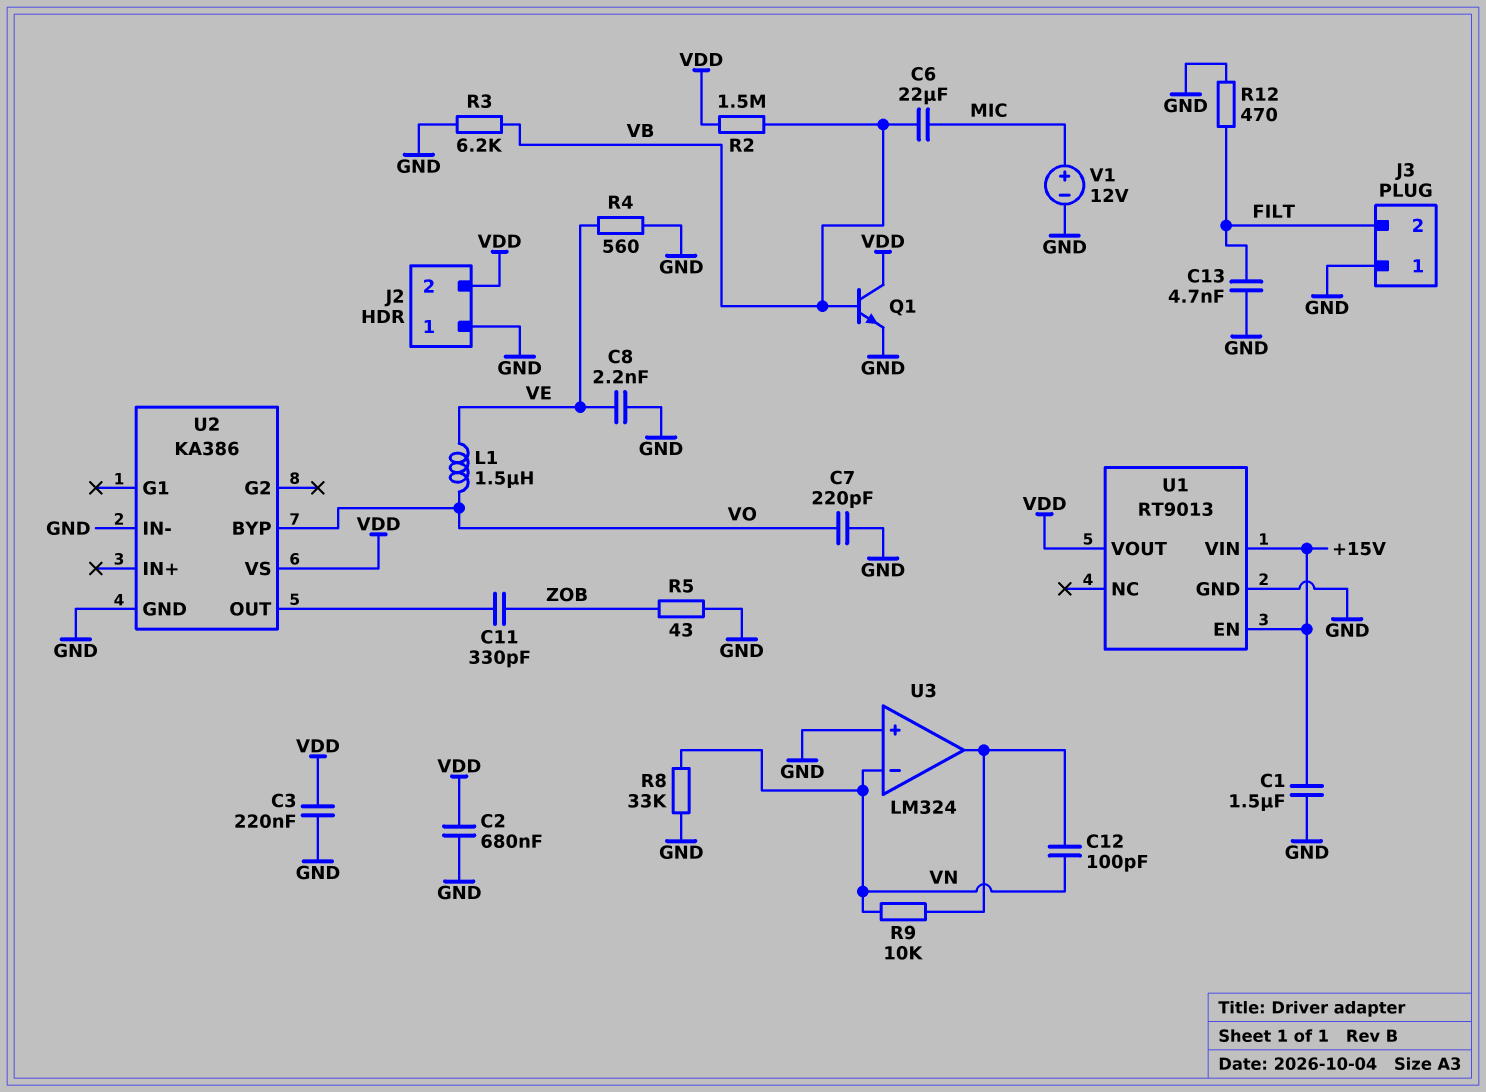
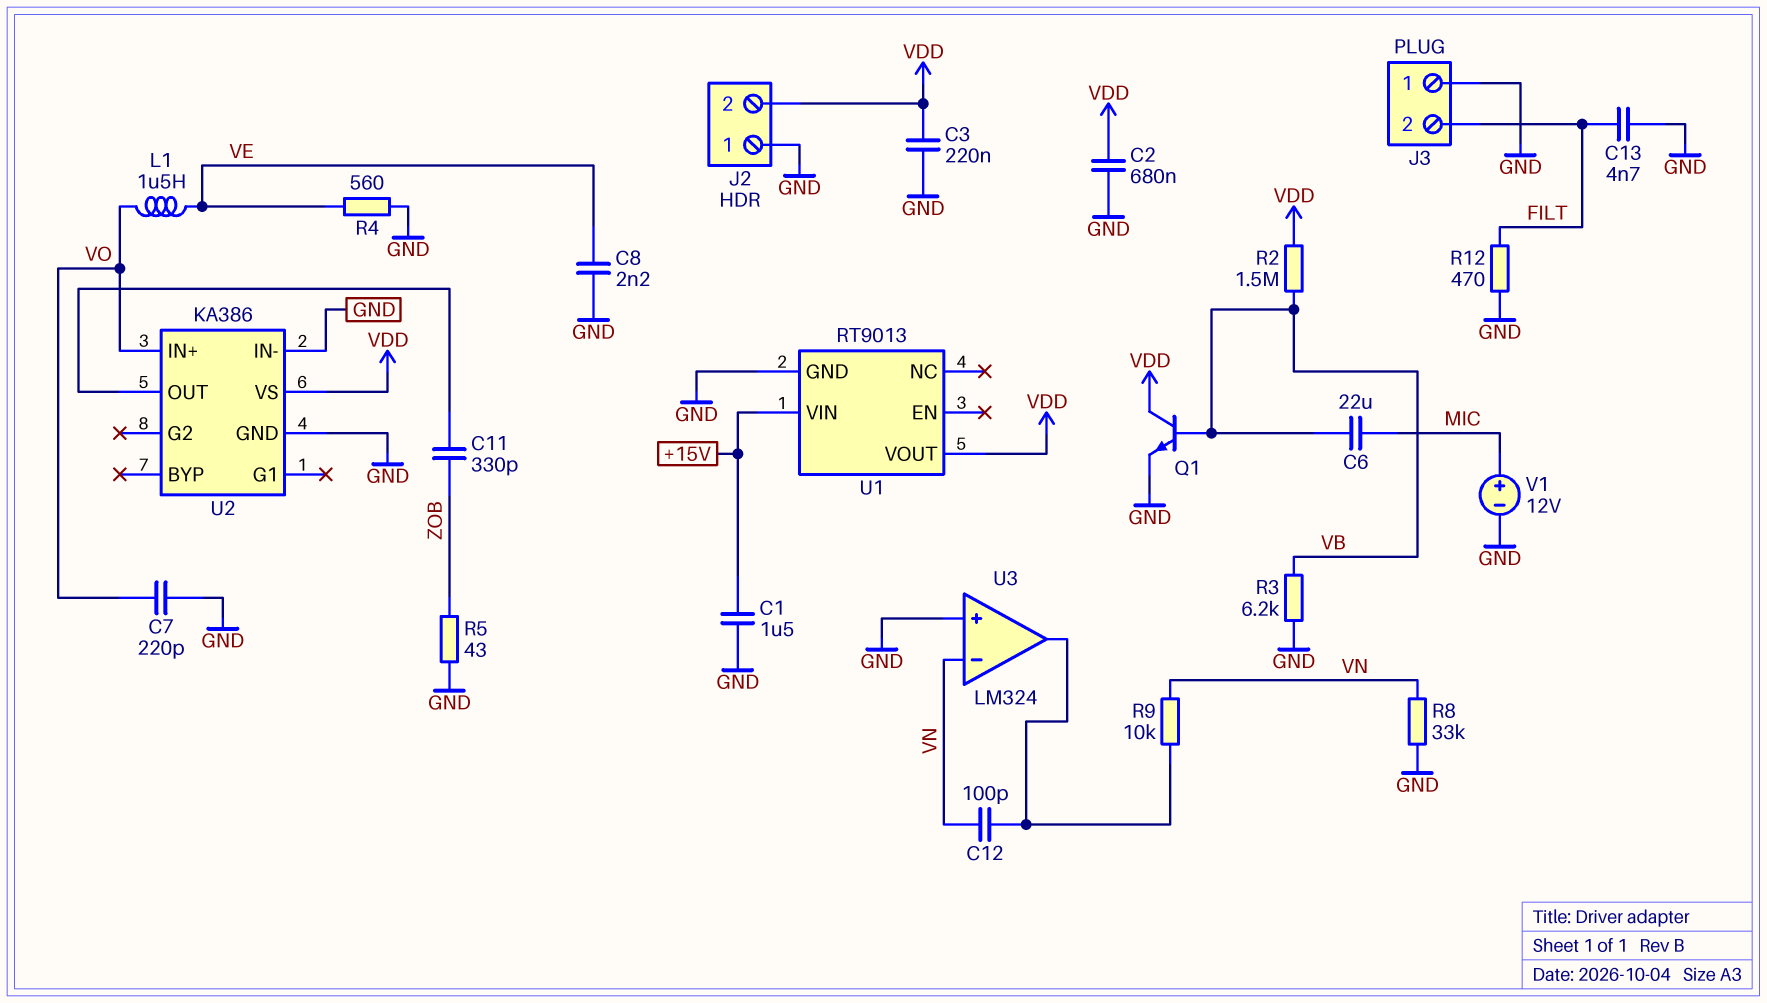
U1 pin EN: +15V -> none
U2 pin BYP: VO -> none
U2 pin IN+: none -> VO

